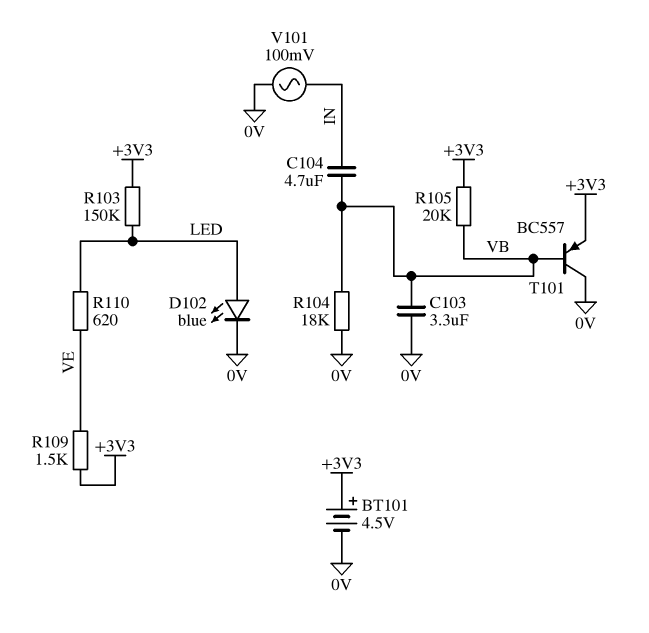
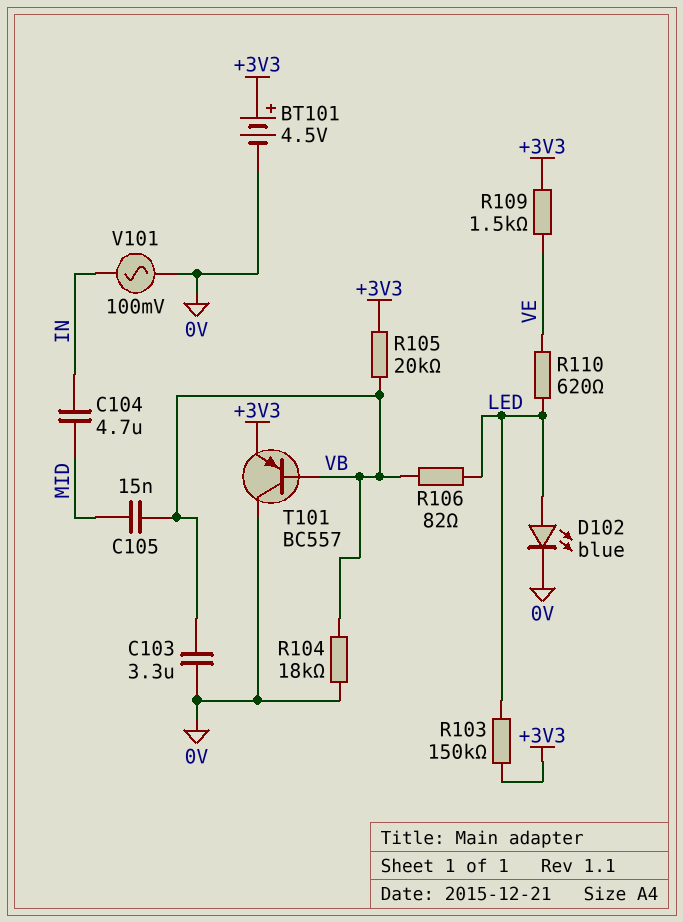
C104: 4.7uF (IN, VB) -> 4.7uF (IN, MID)
C105: none -> 15nF (MID, VB)
R106: none -> 82 (LED, VB)

